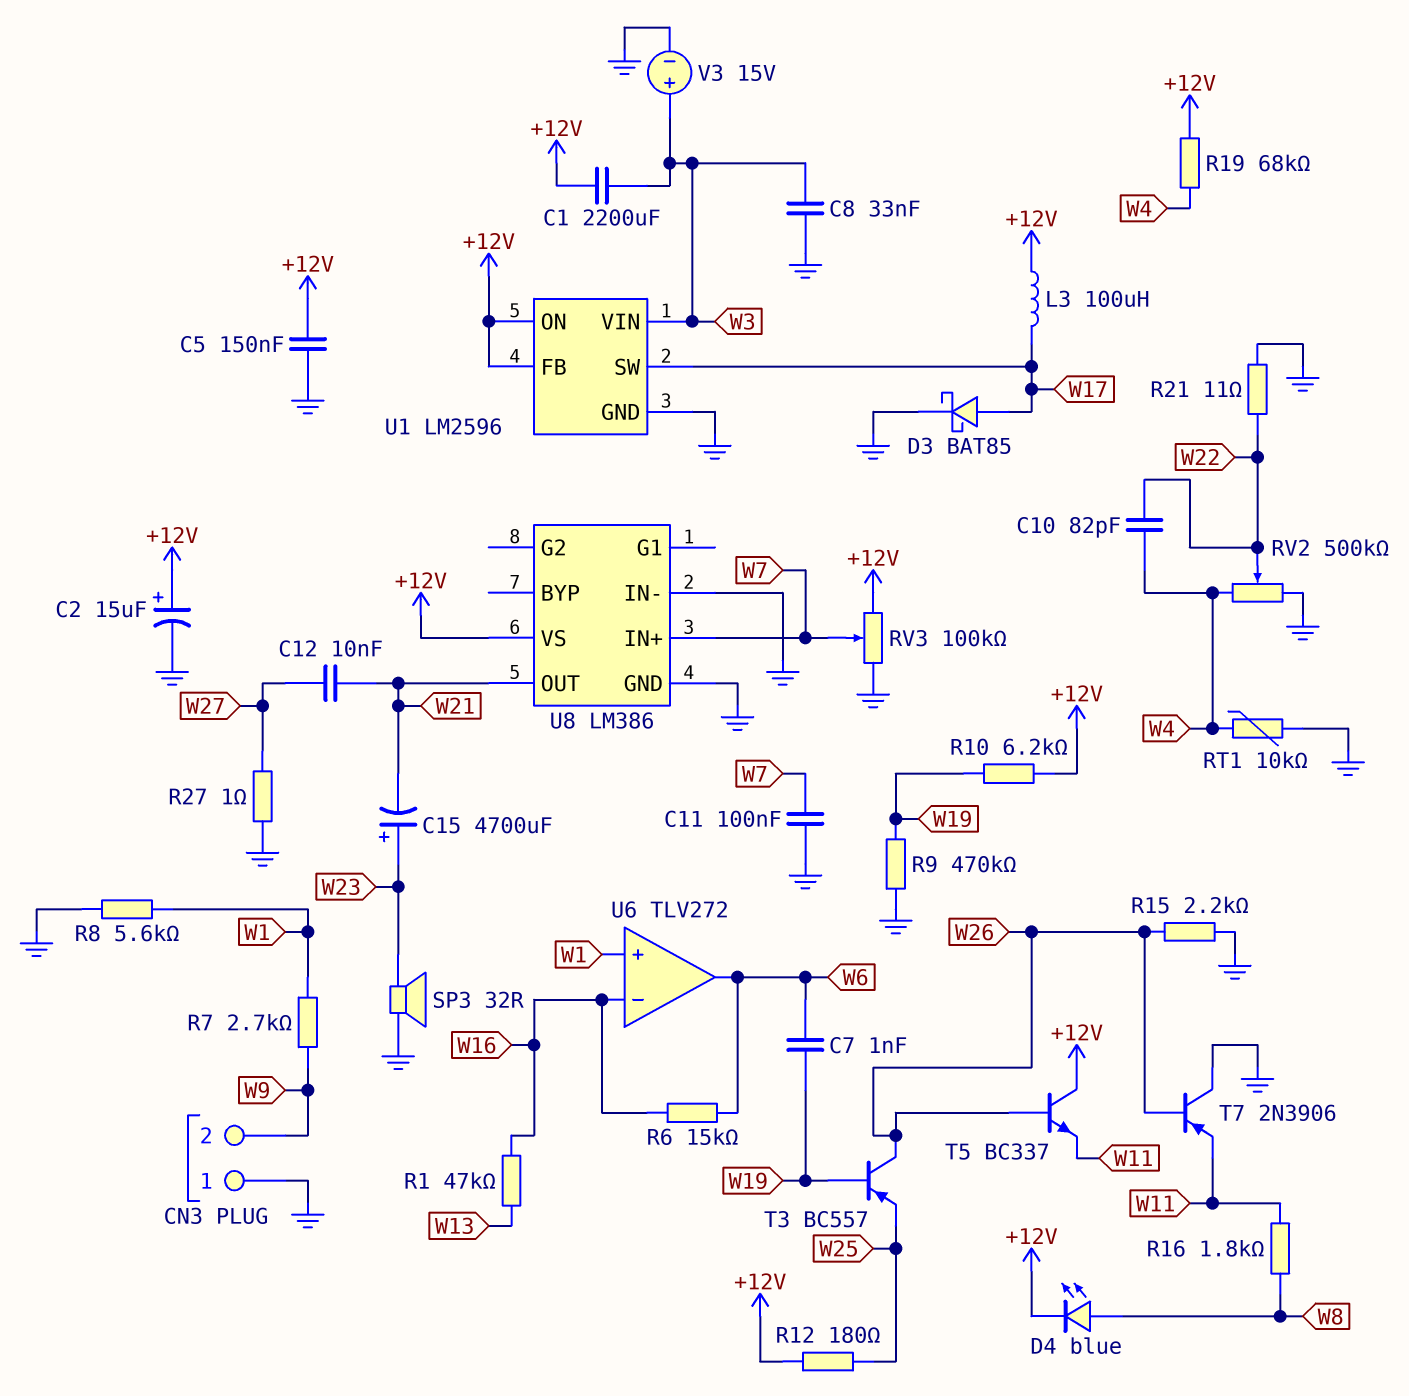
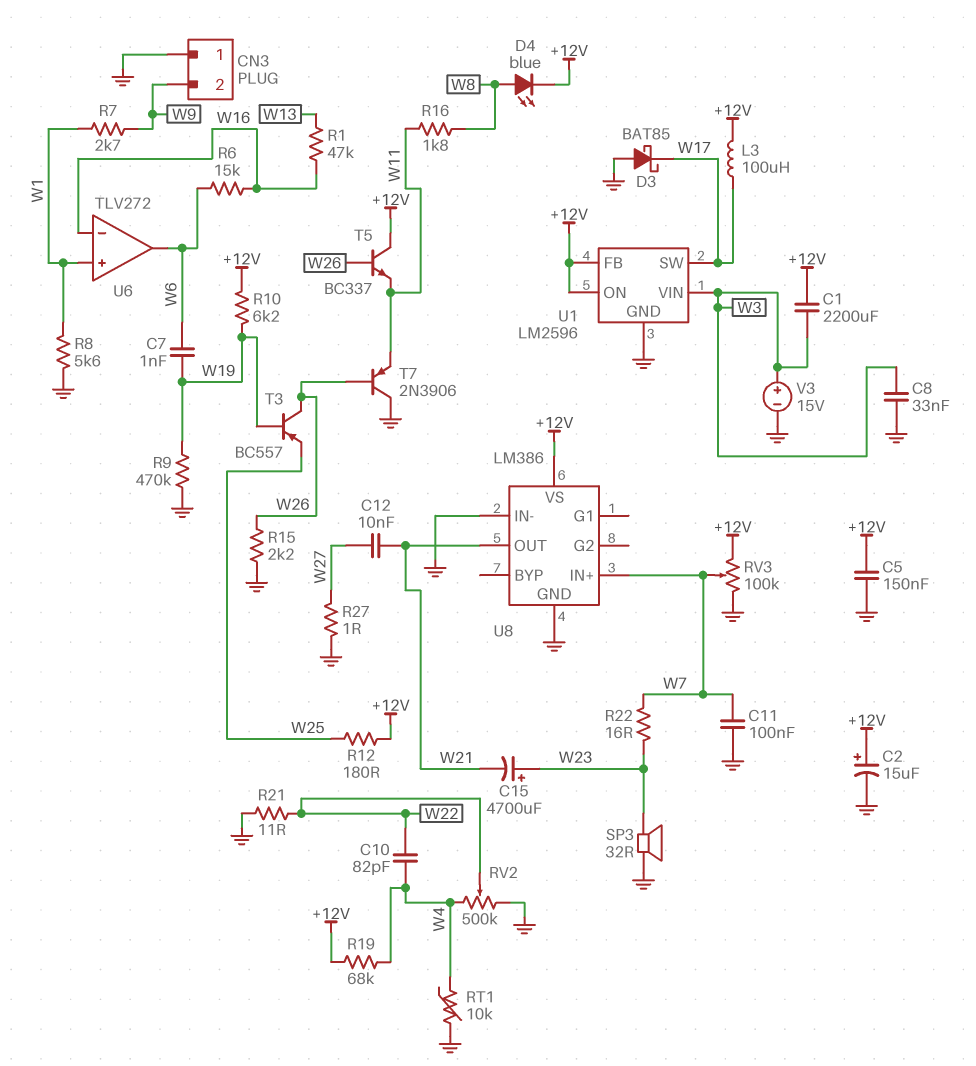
D3: schottky BAT85 (A W17, K GND) -> schottky BAT85 (A GND, K W17)
R22: none -> 16 (W7, W23)

